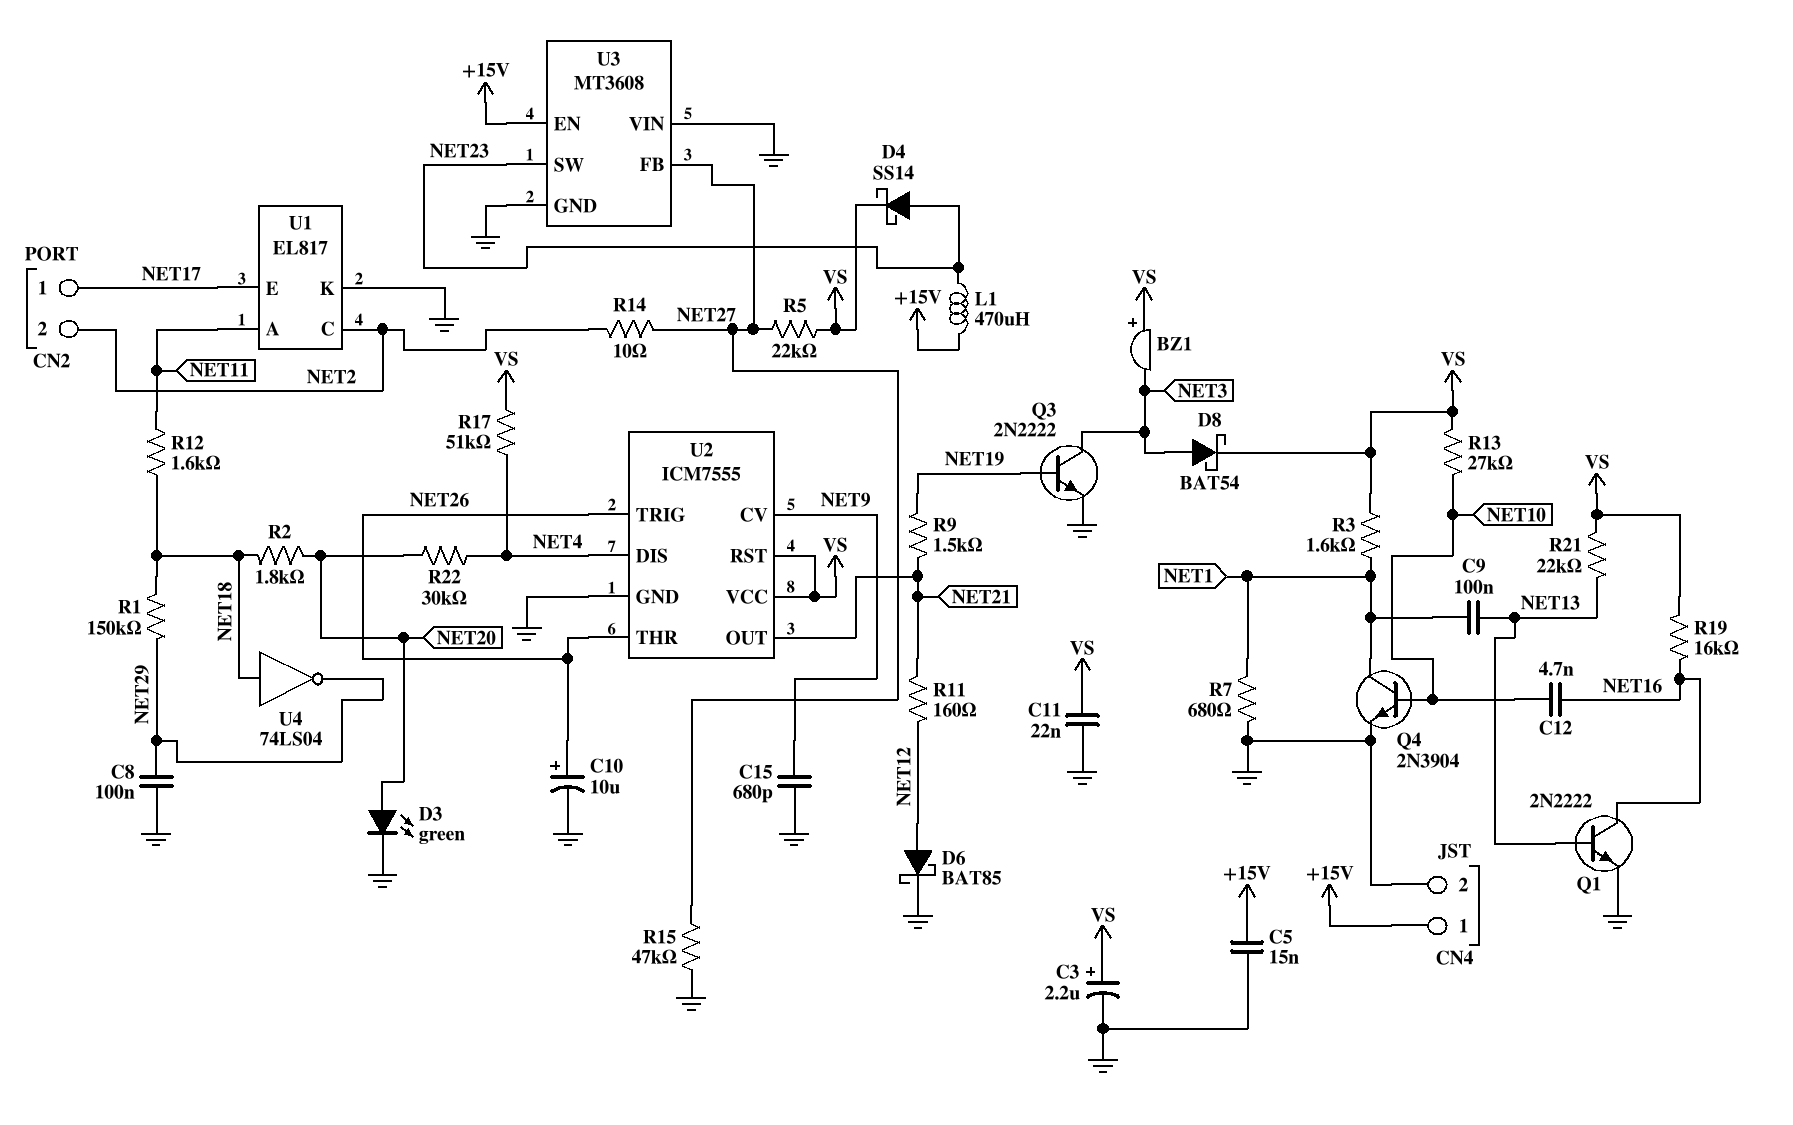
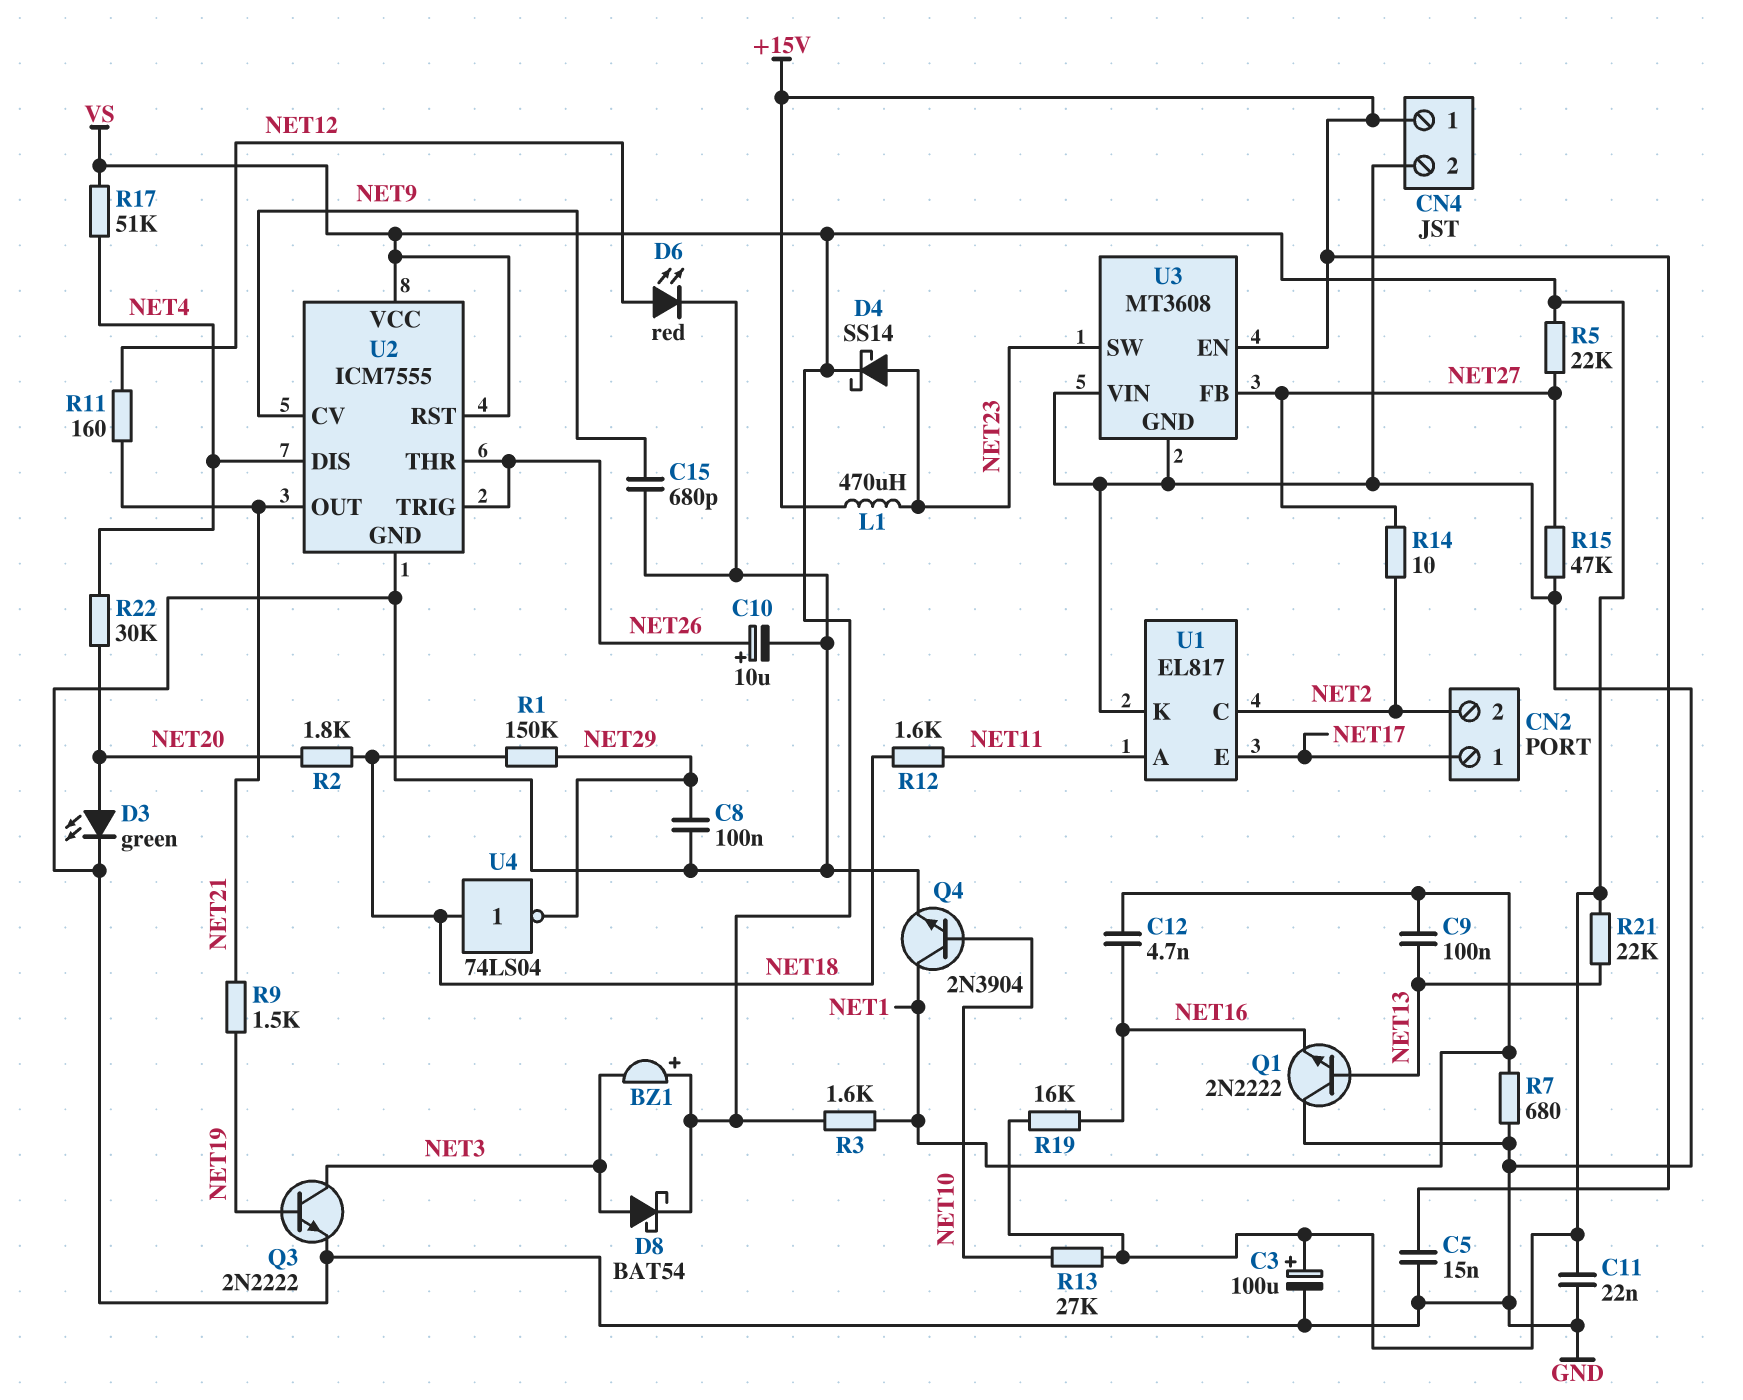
C3: 2.2uF (plus VS, minus GND) -> 100uF (plus VS, minus GND)
C12: 4.7nF (NET10, NET16) -> 4.7nF (NET1, NET16)
D6: schottky BAT85 (A NET12, K GND) -> LED red (A NET12, K GND)
Q1: NPN 2N2222 (B NET13, C NET16, E GND) -> NPN 2N2222 (B NET13, C GND, E NET16)

